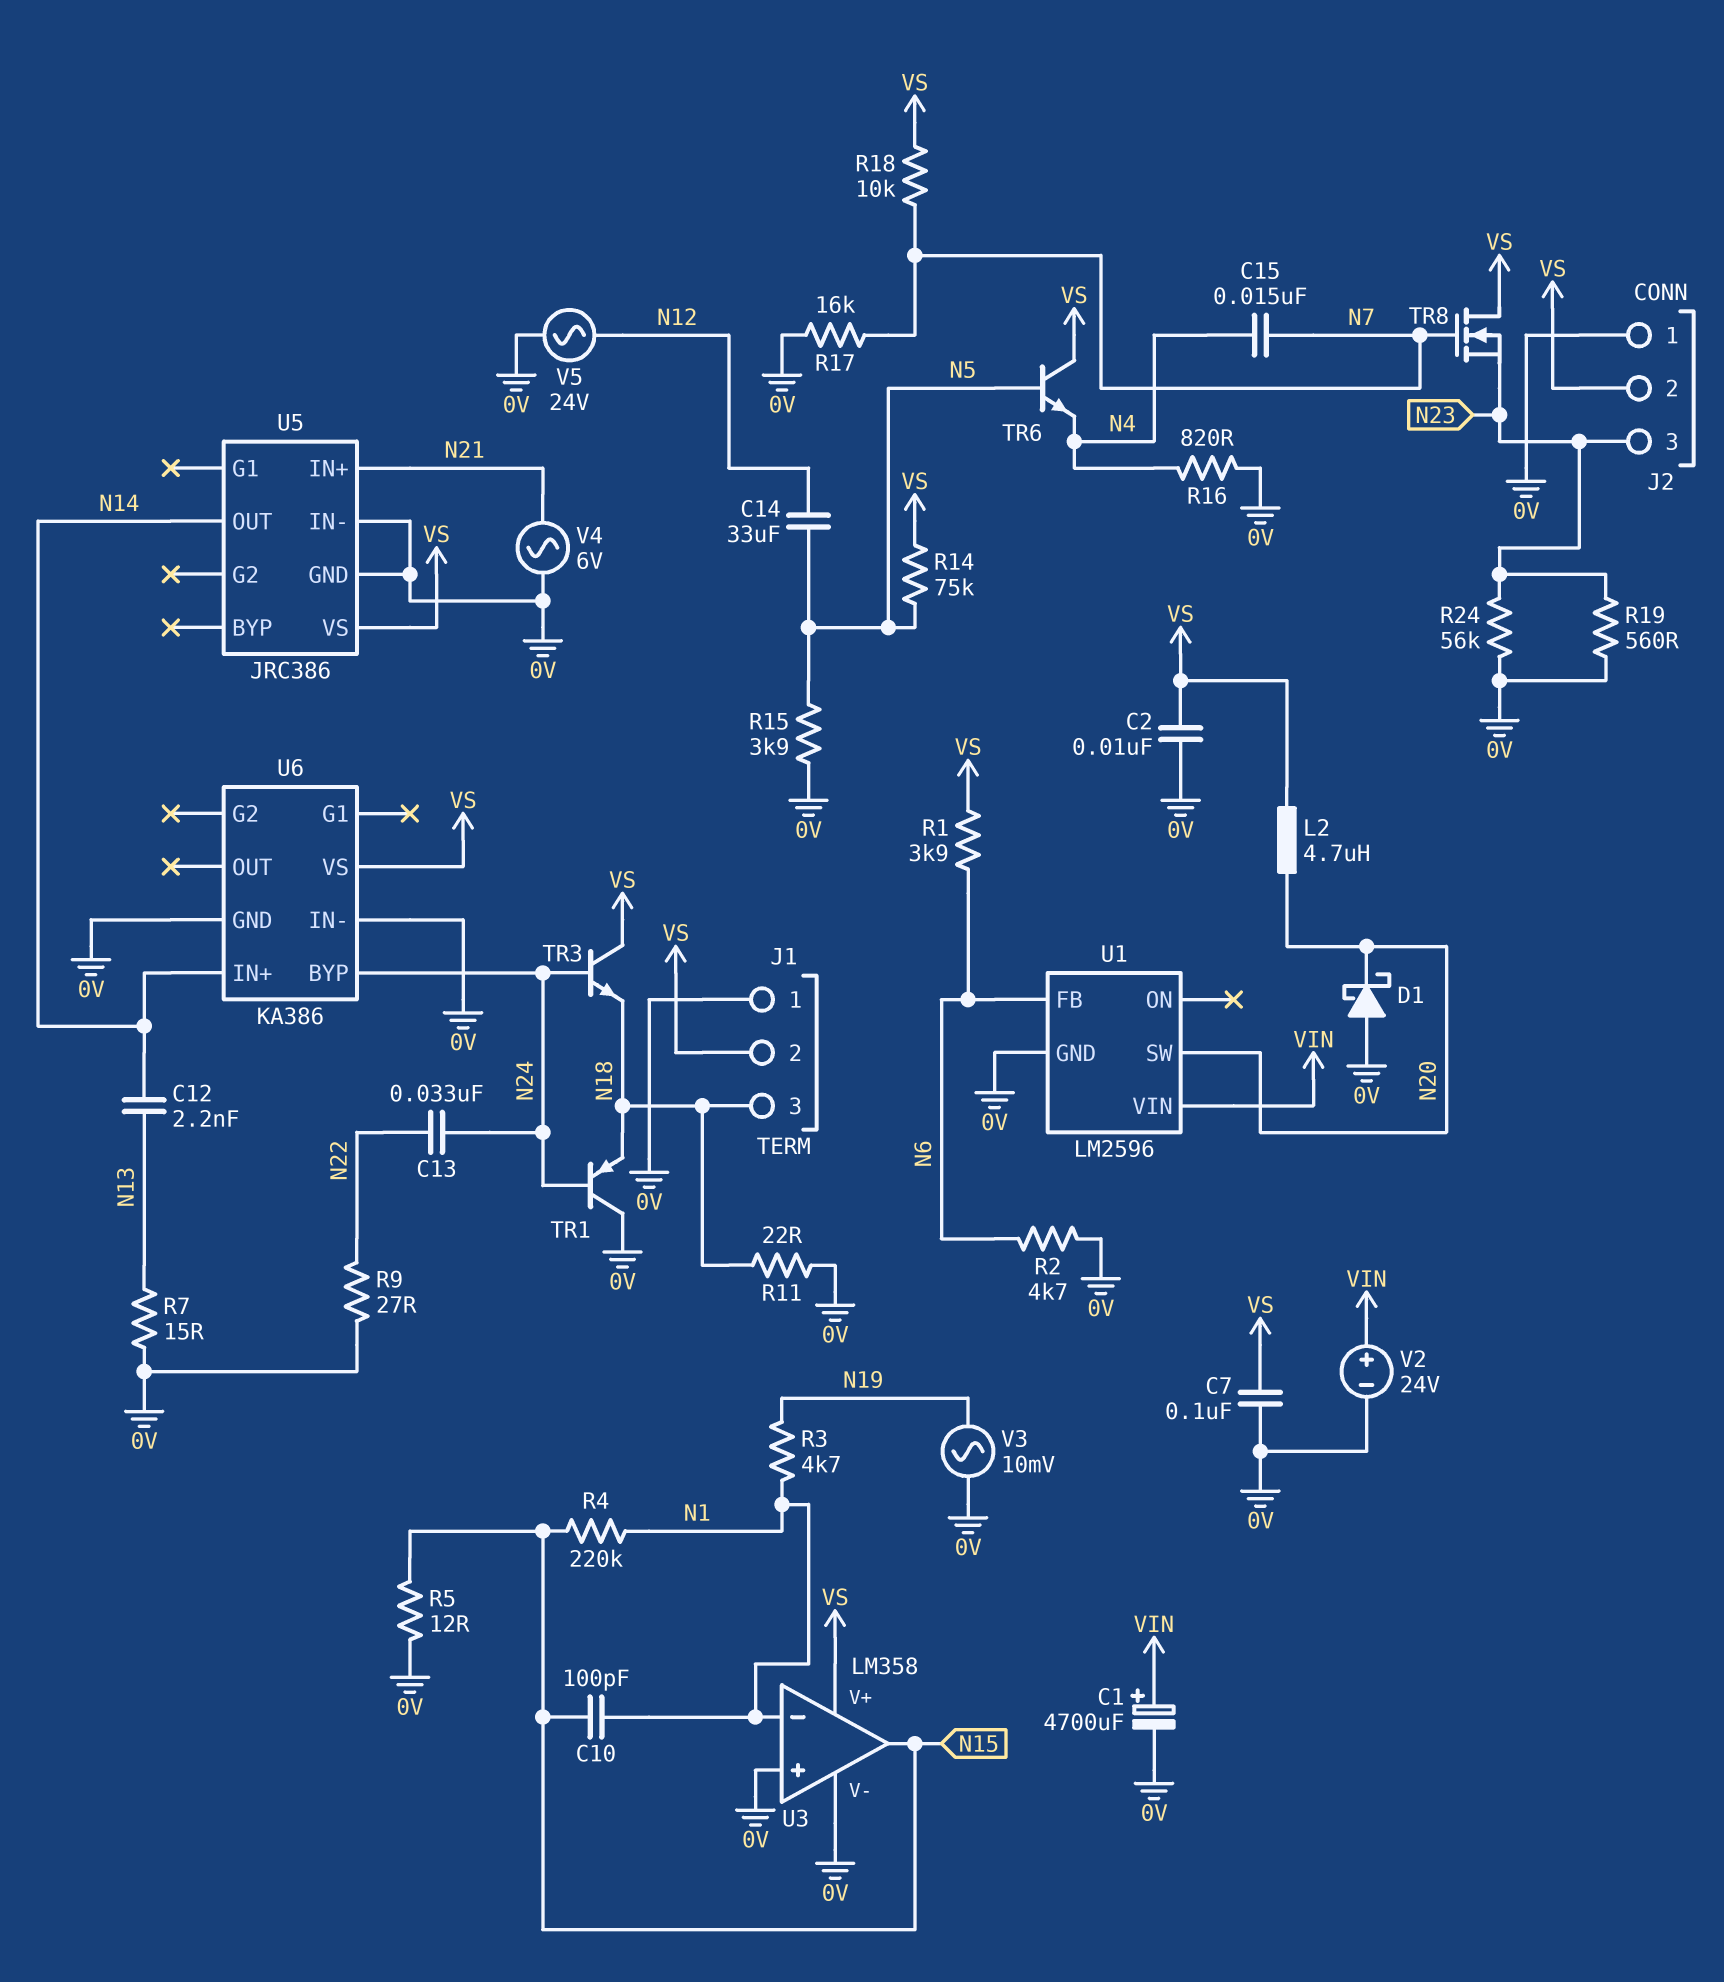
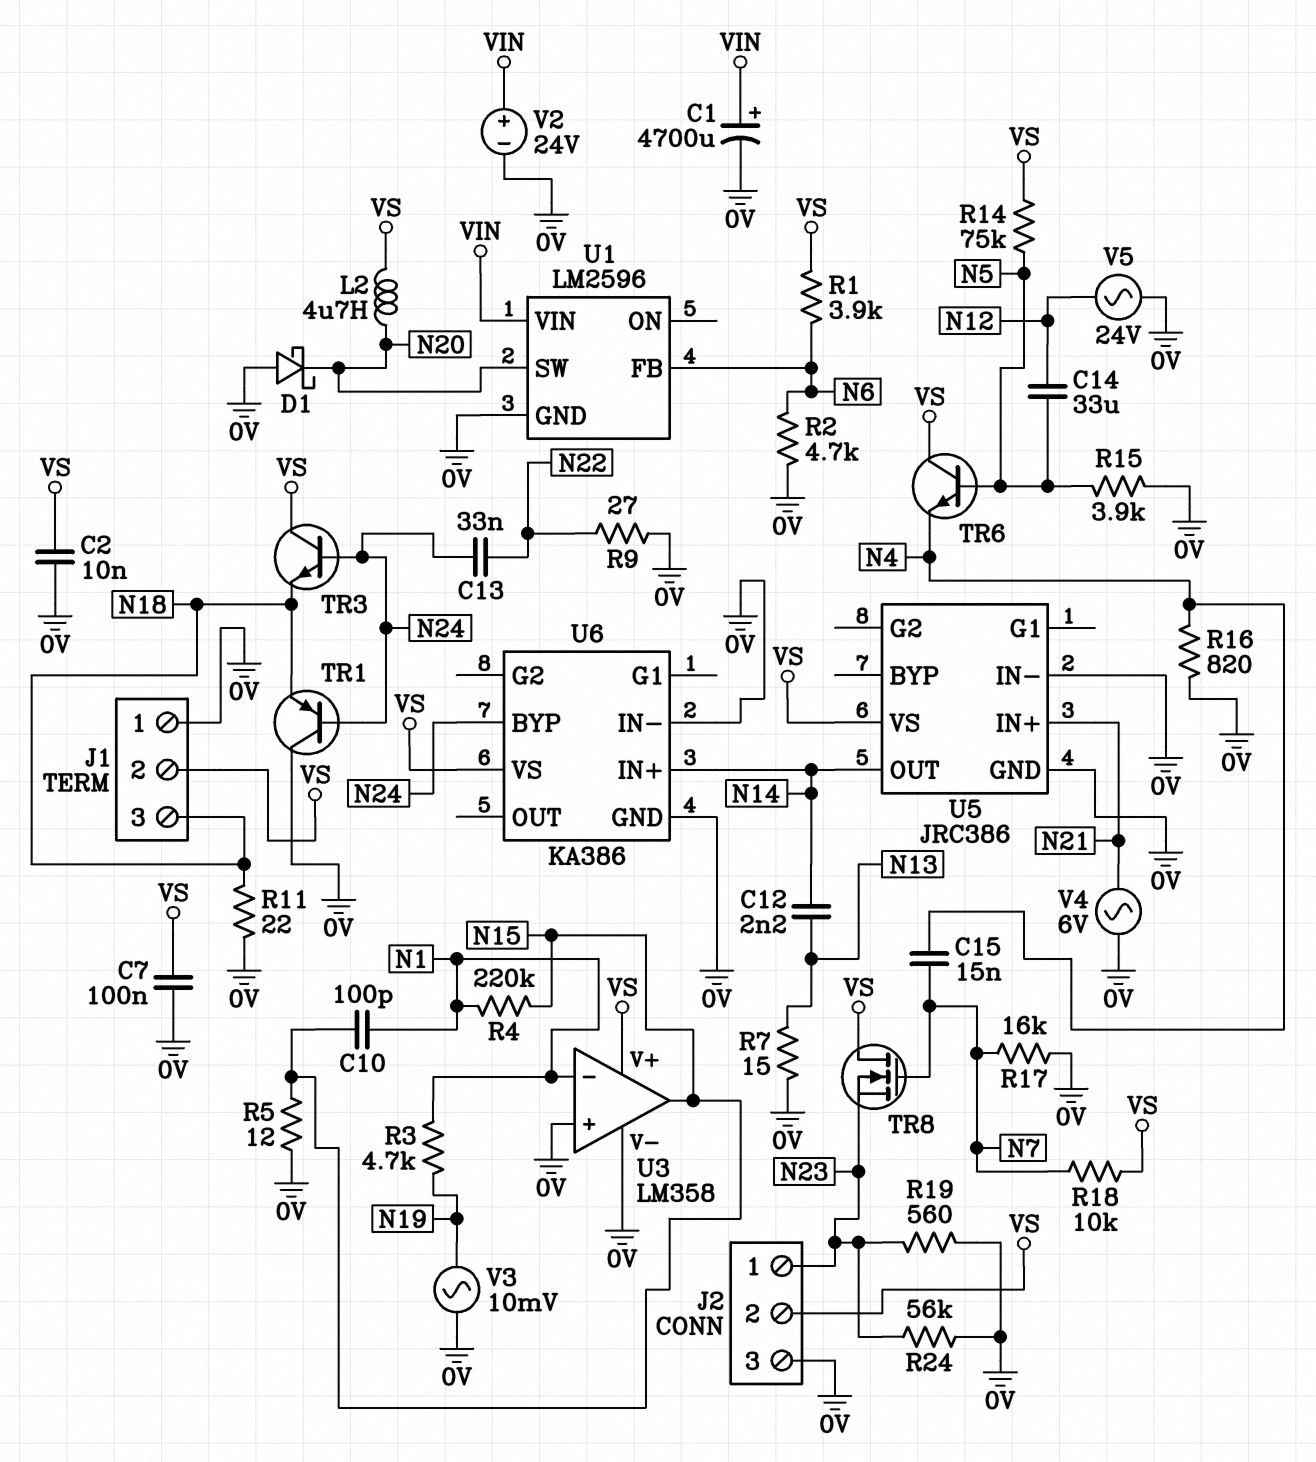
J2 pin 1: 0V -> N23
J2 pin 3: N23 -> 0V

